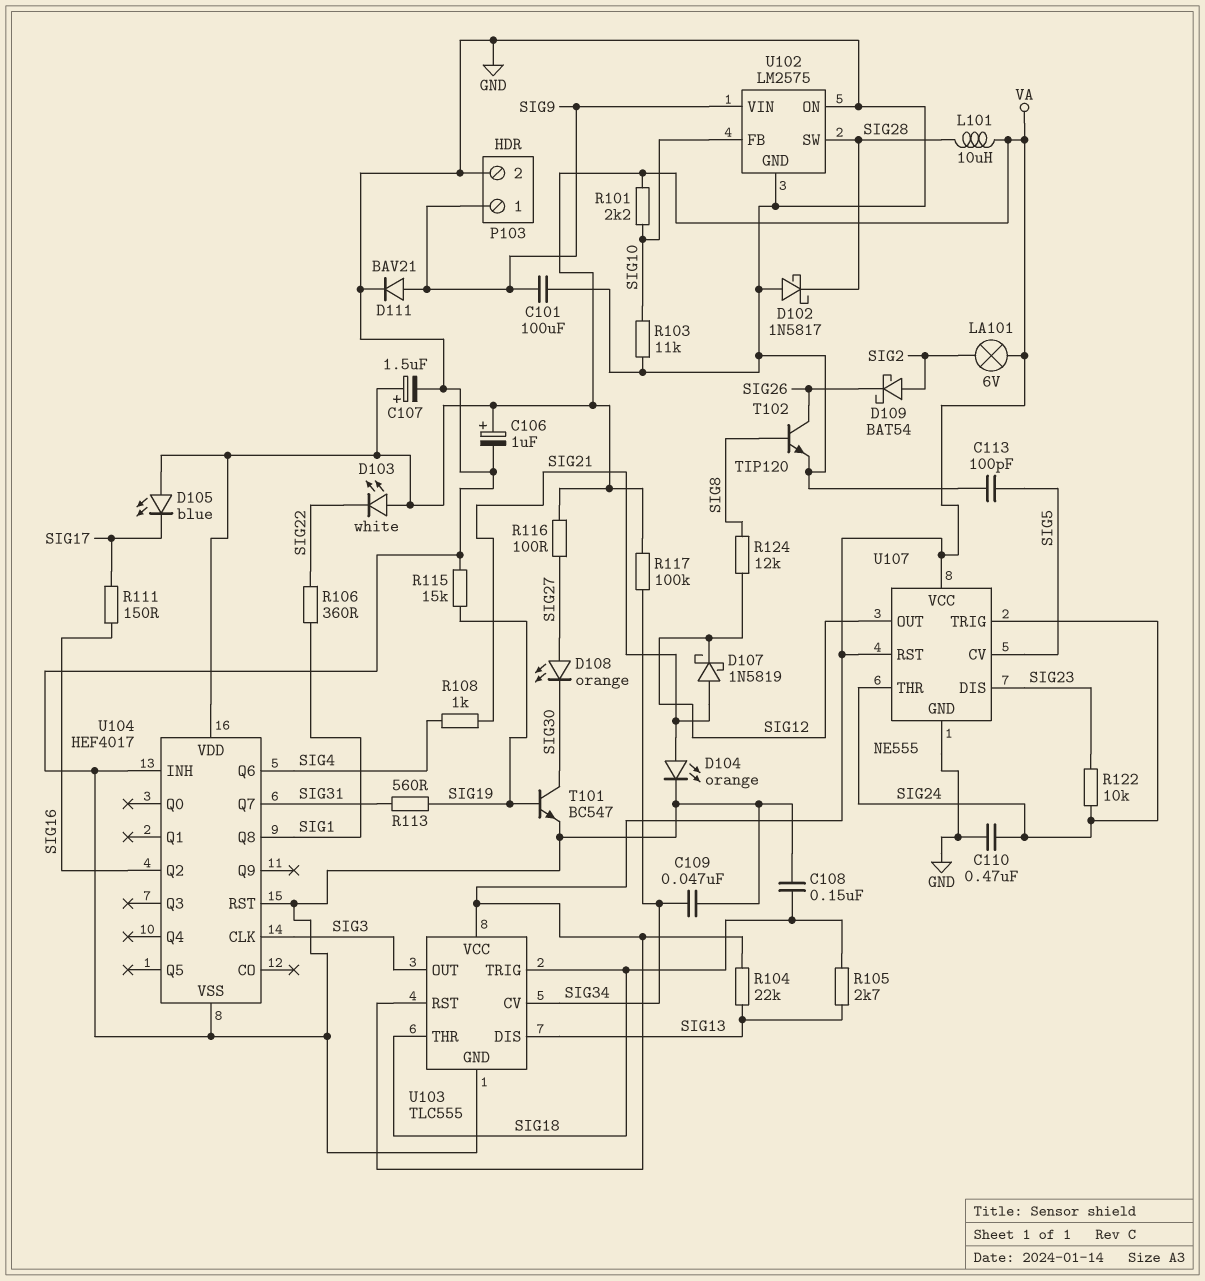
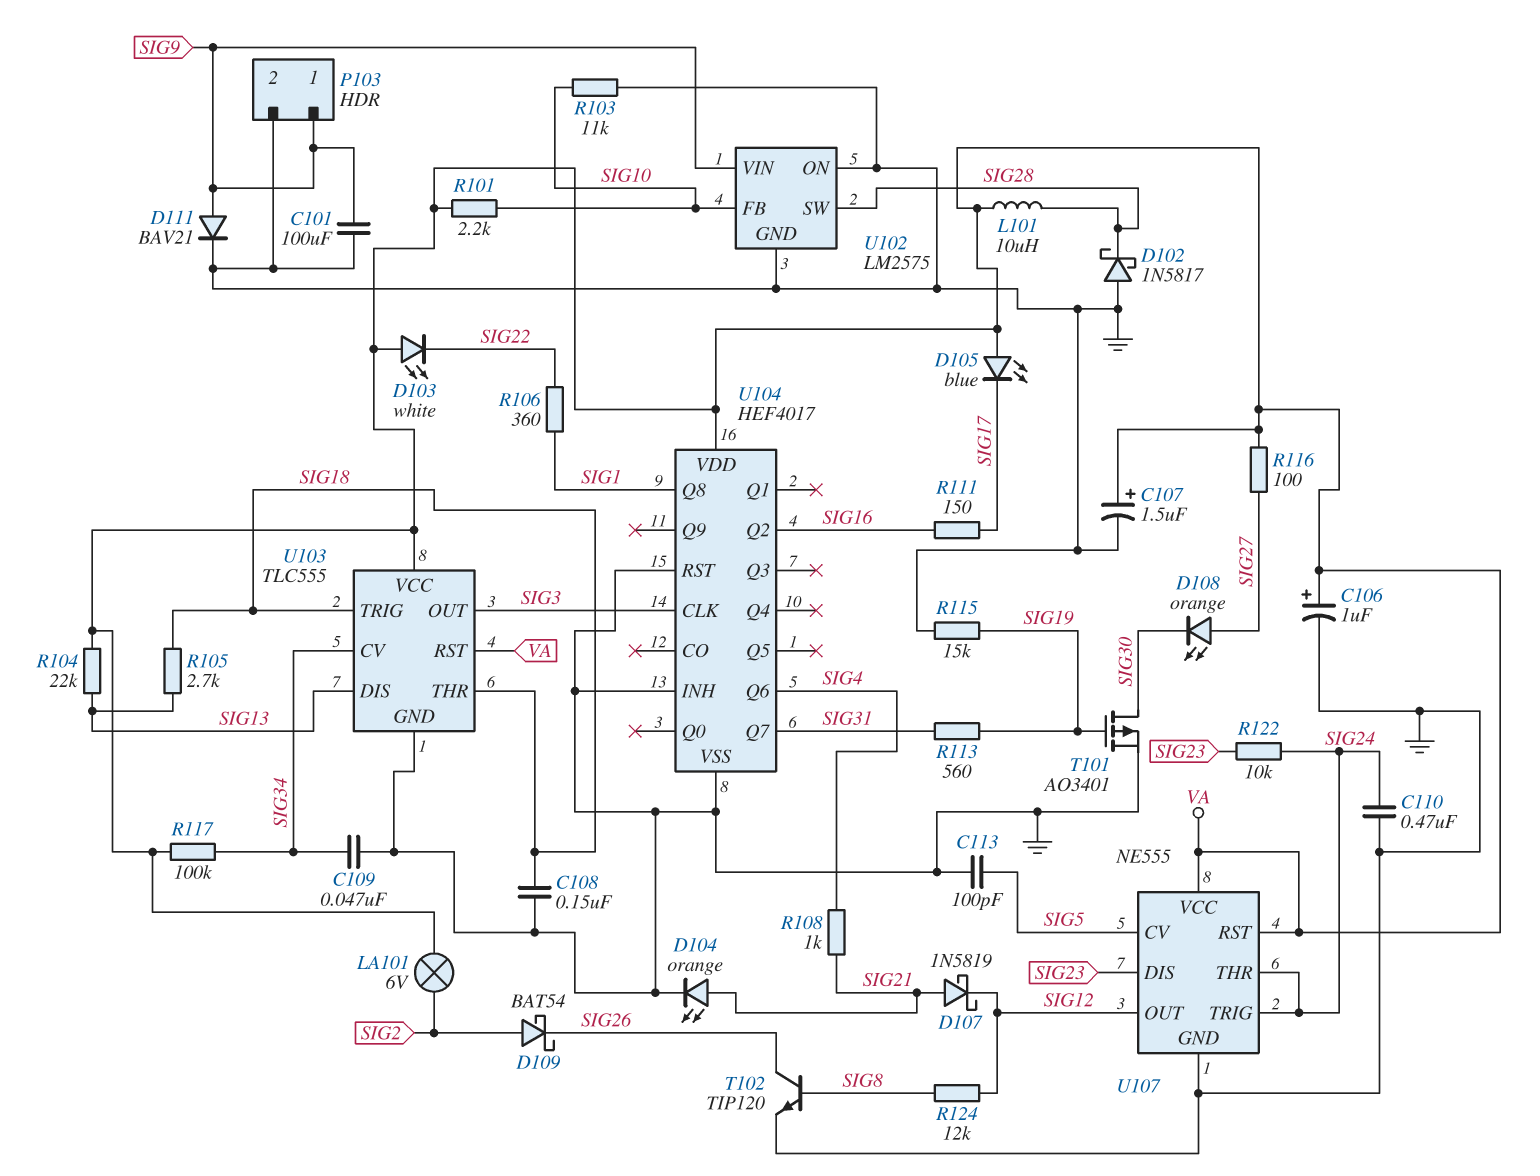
T101: NPN BC547 (B SIG19, C SIG30, E GND) -> PMOS AO3401 (G SIG19, D SIG30, S GND)

